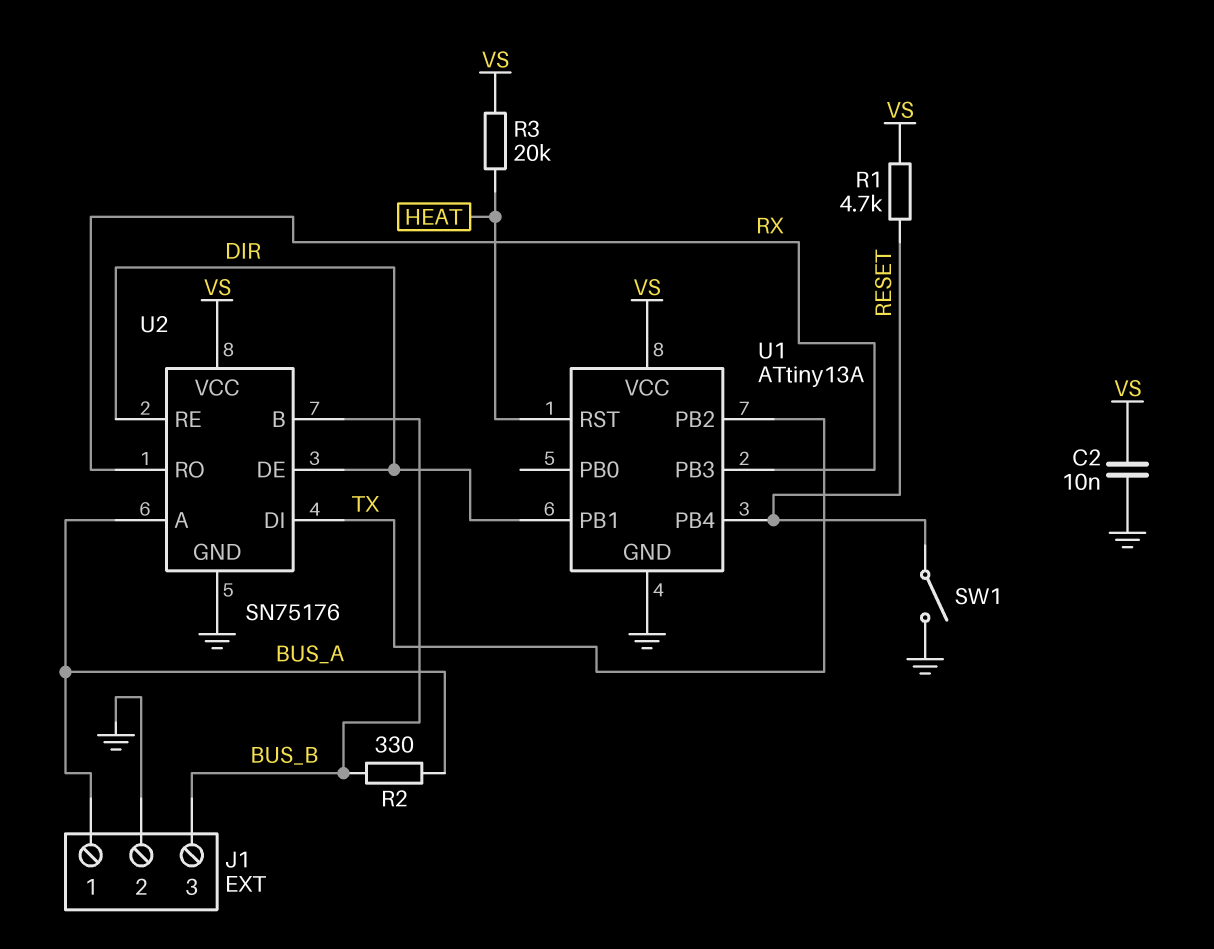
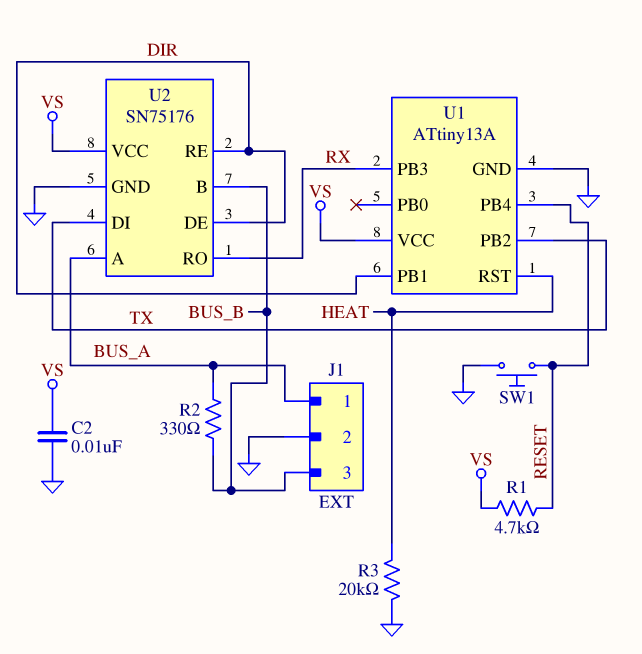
R3: 20k (HEAT, VS) -> 20k (GND, HEAT)
SW1: switch (GND, RESET) -> button (GND, RESET)

